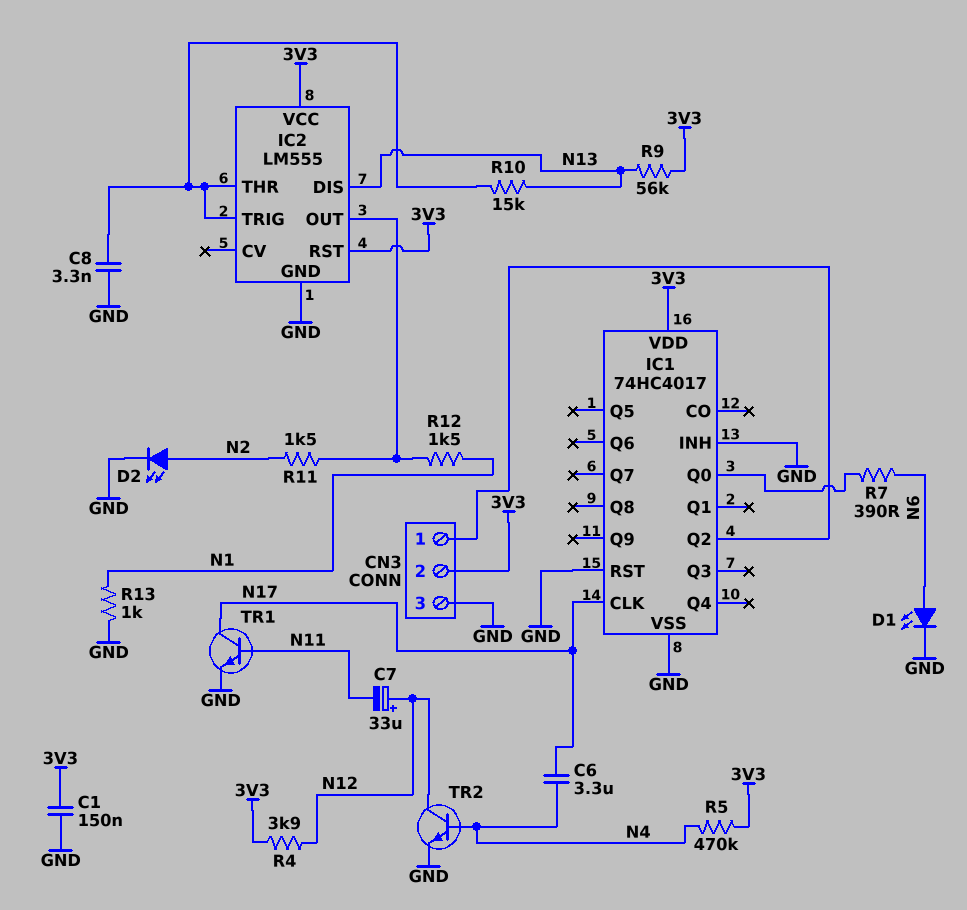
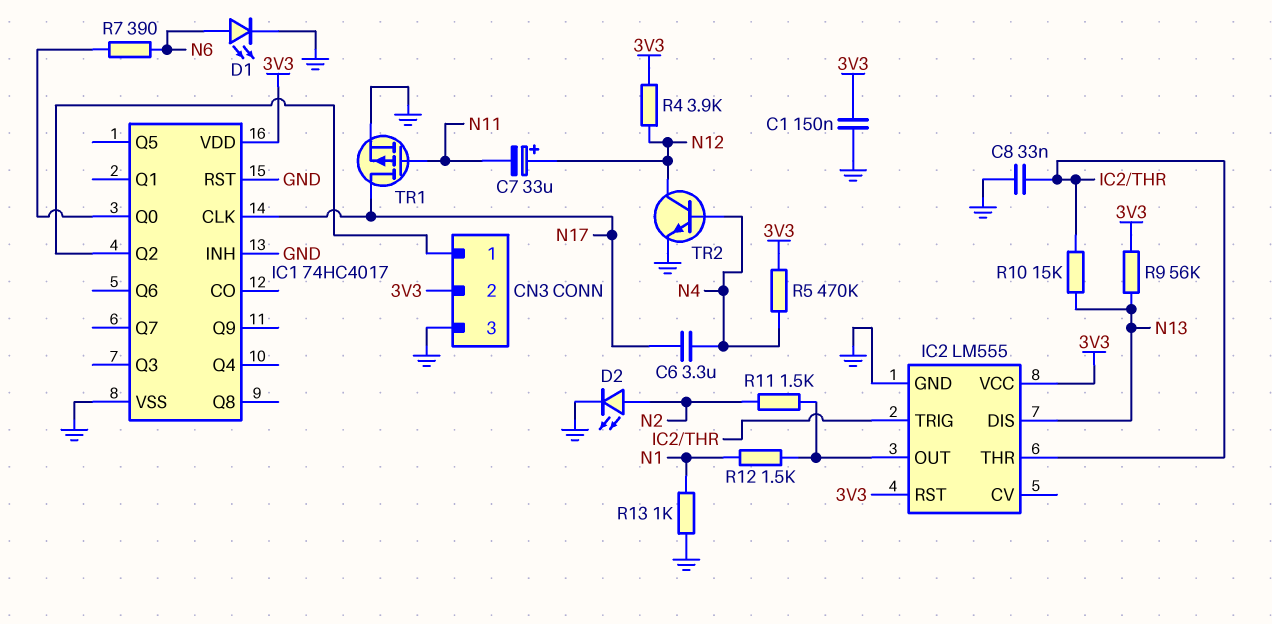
C8: 3.3nF (GND, IC2/THR) -> 33nF (GND, IC2/THR)
TR1: NPN (B N11, C N17, E GND) -> PMOS (G N11, D N17, S GND)

